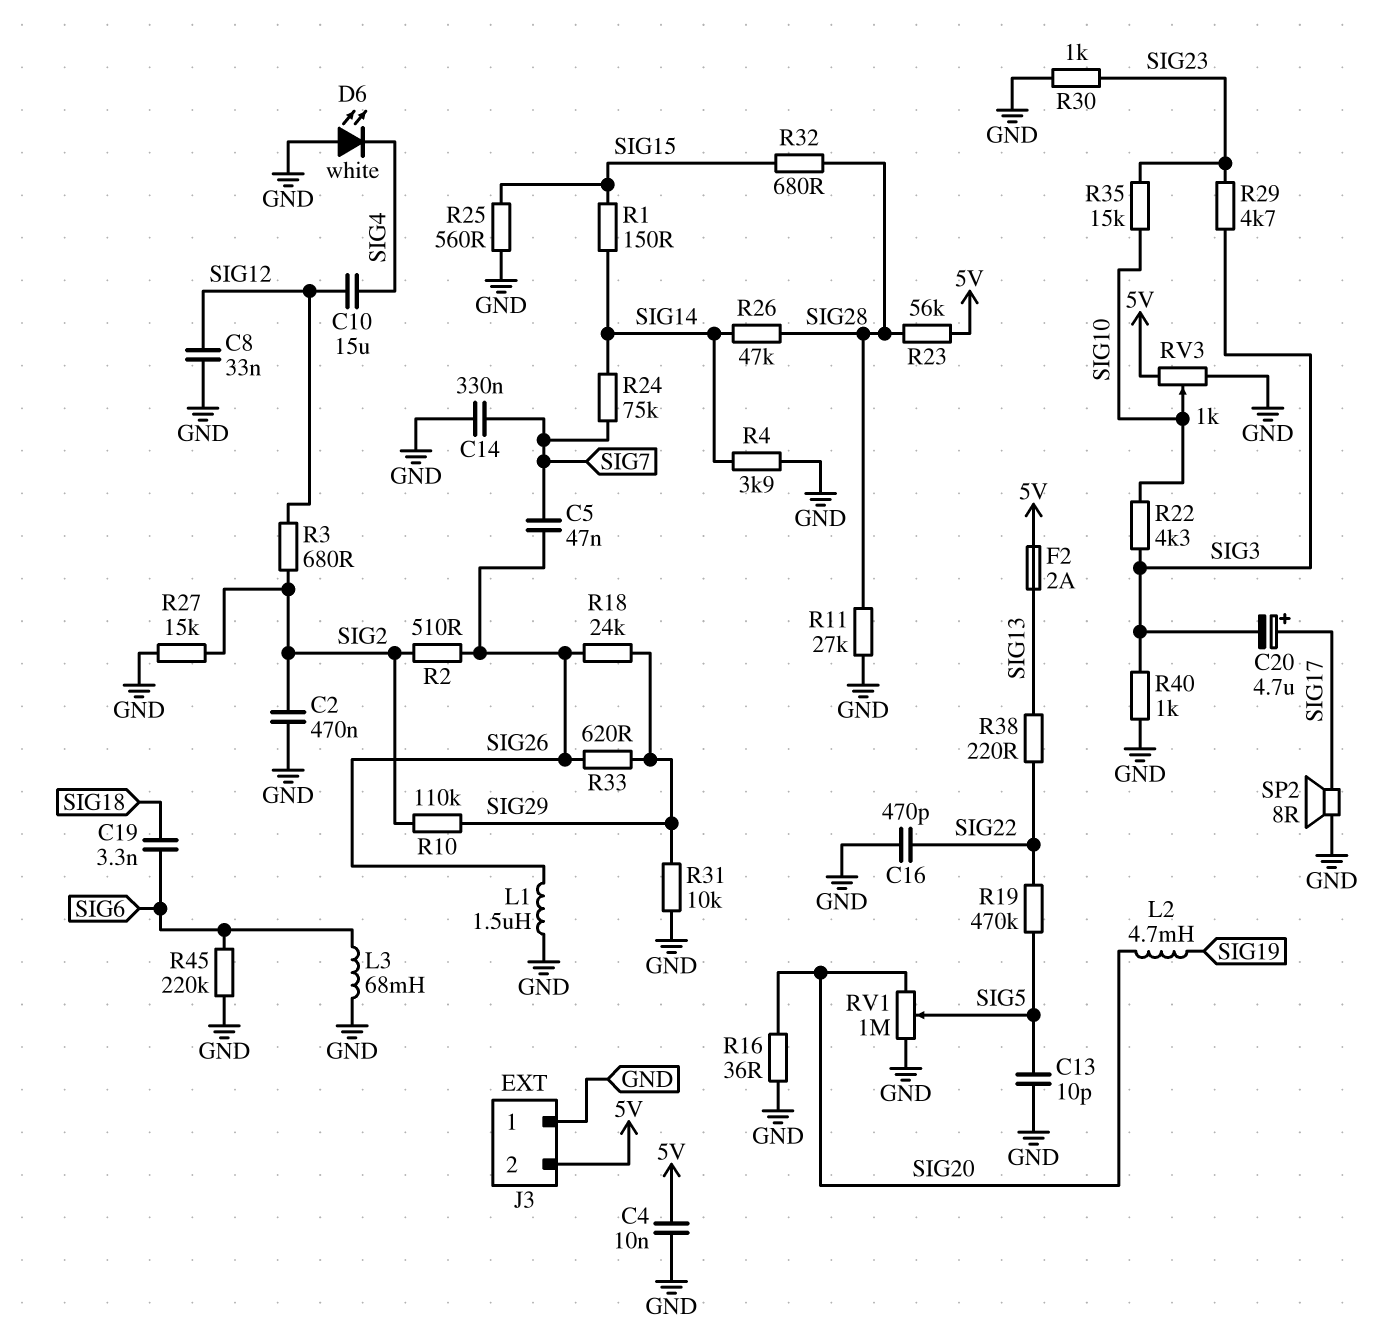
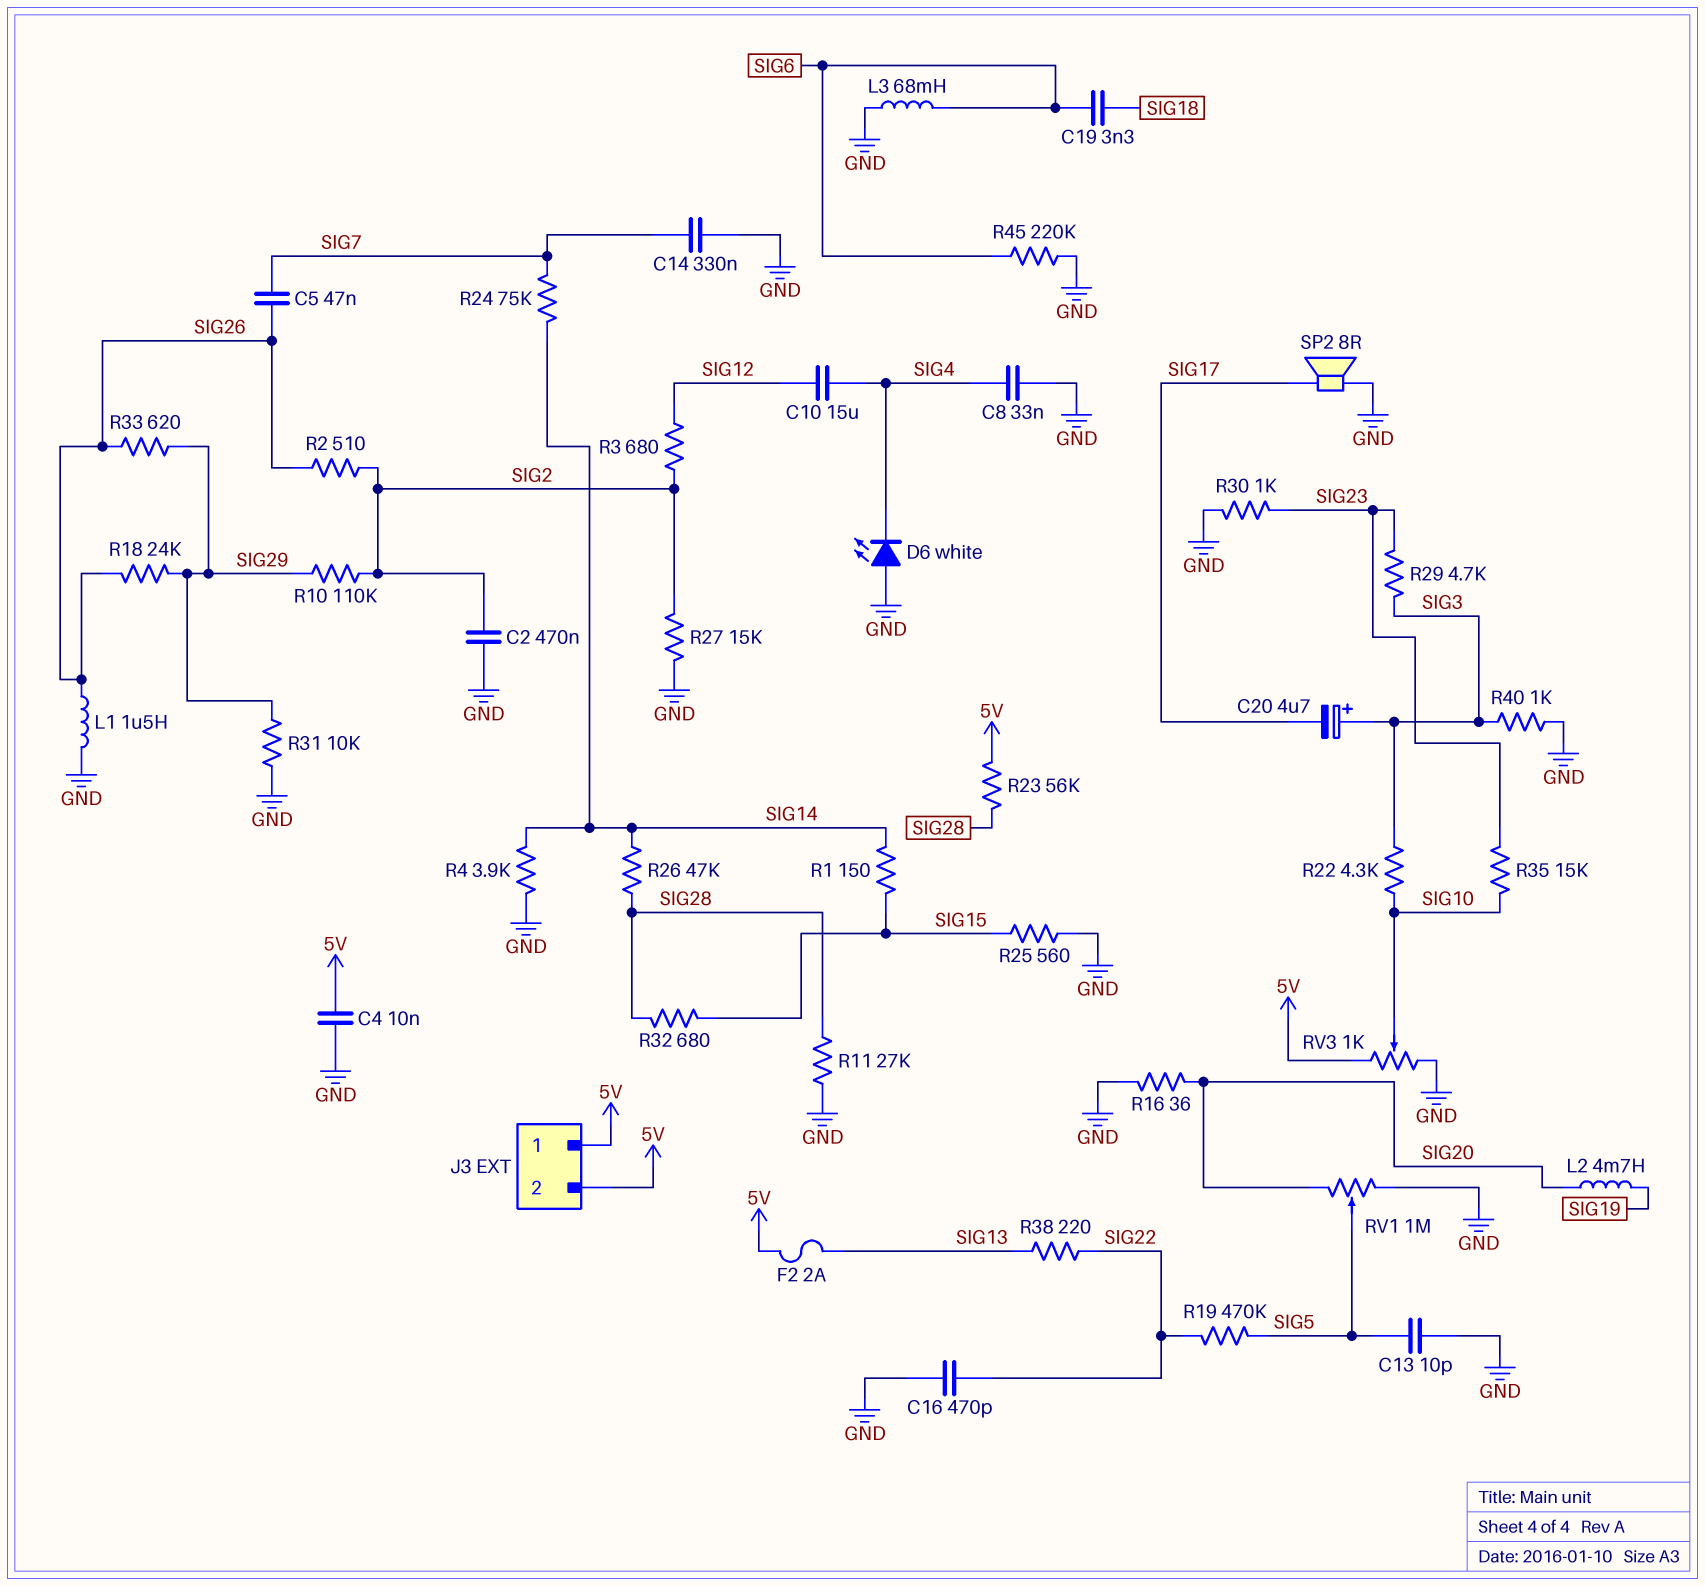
C8: 33nF (GND, SIG12) -> 33nF (GND, SIG4)
C20: 4.7uF (plus SIG17, minus SIG3) -> 4.7uF (plus SIG3, minus SIG17)
J3 pin 1: GND -> 5V

